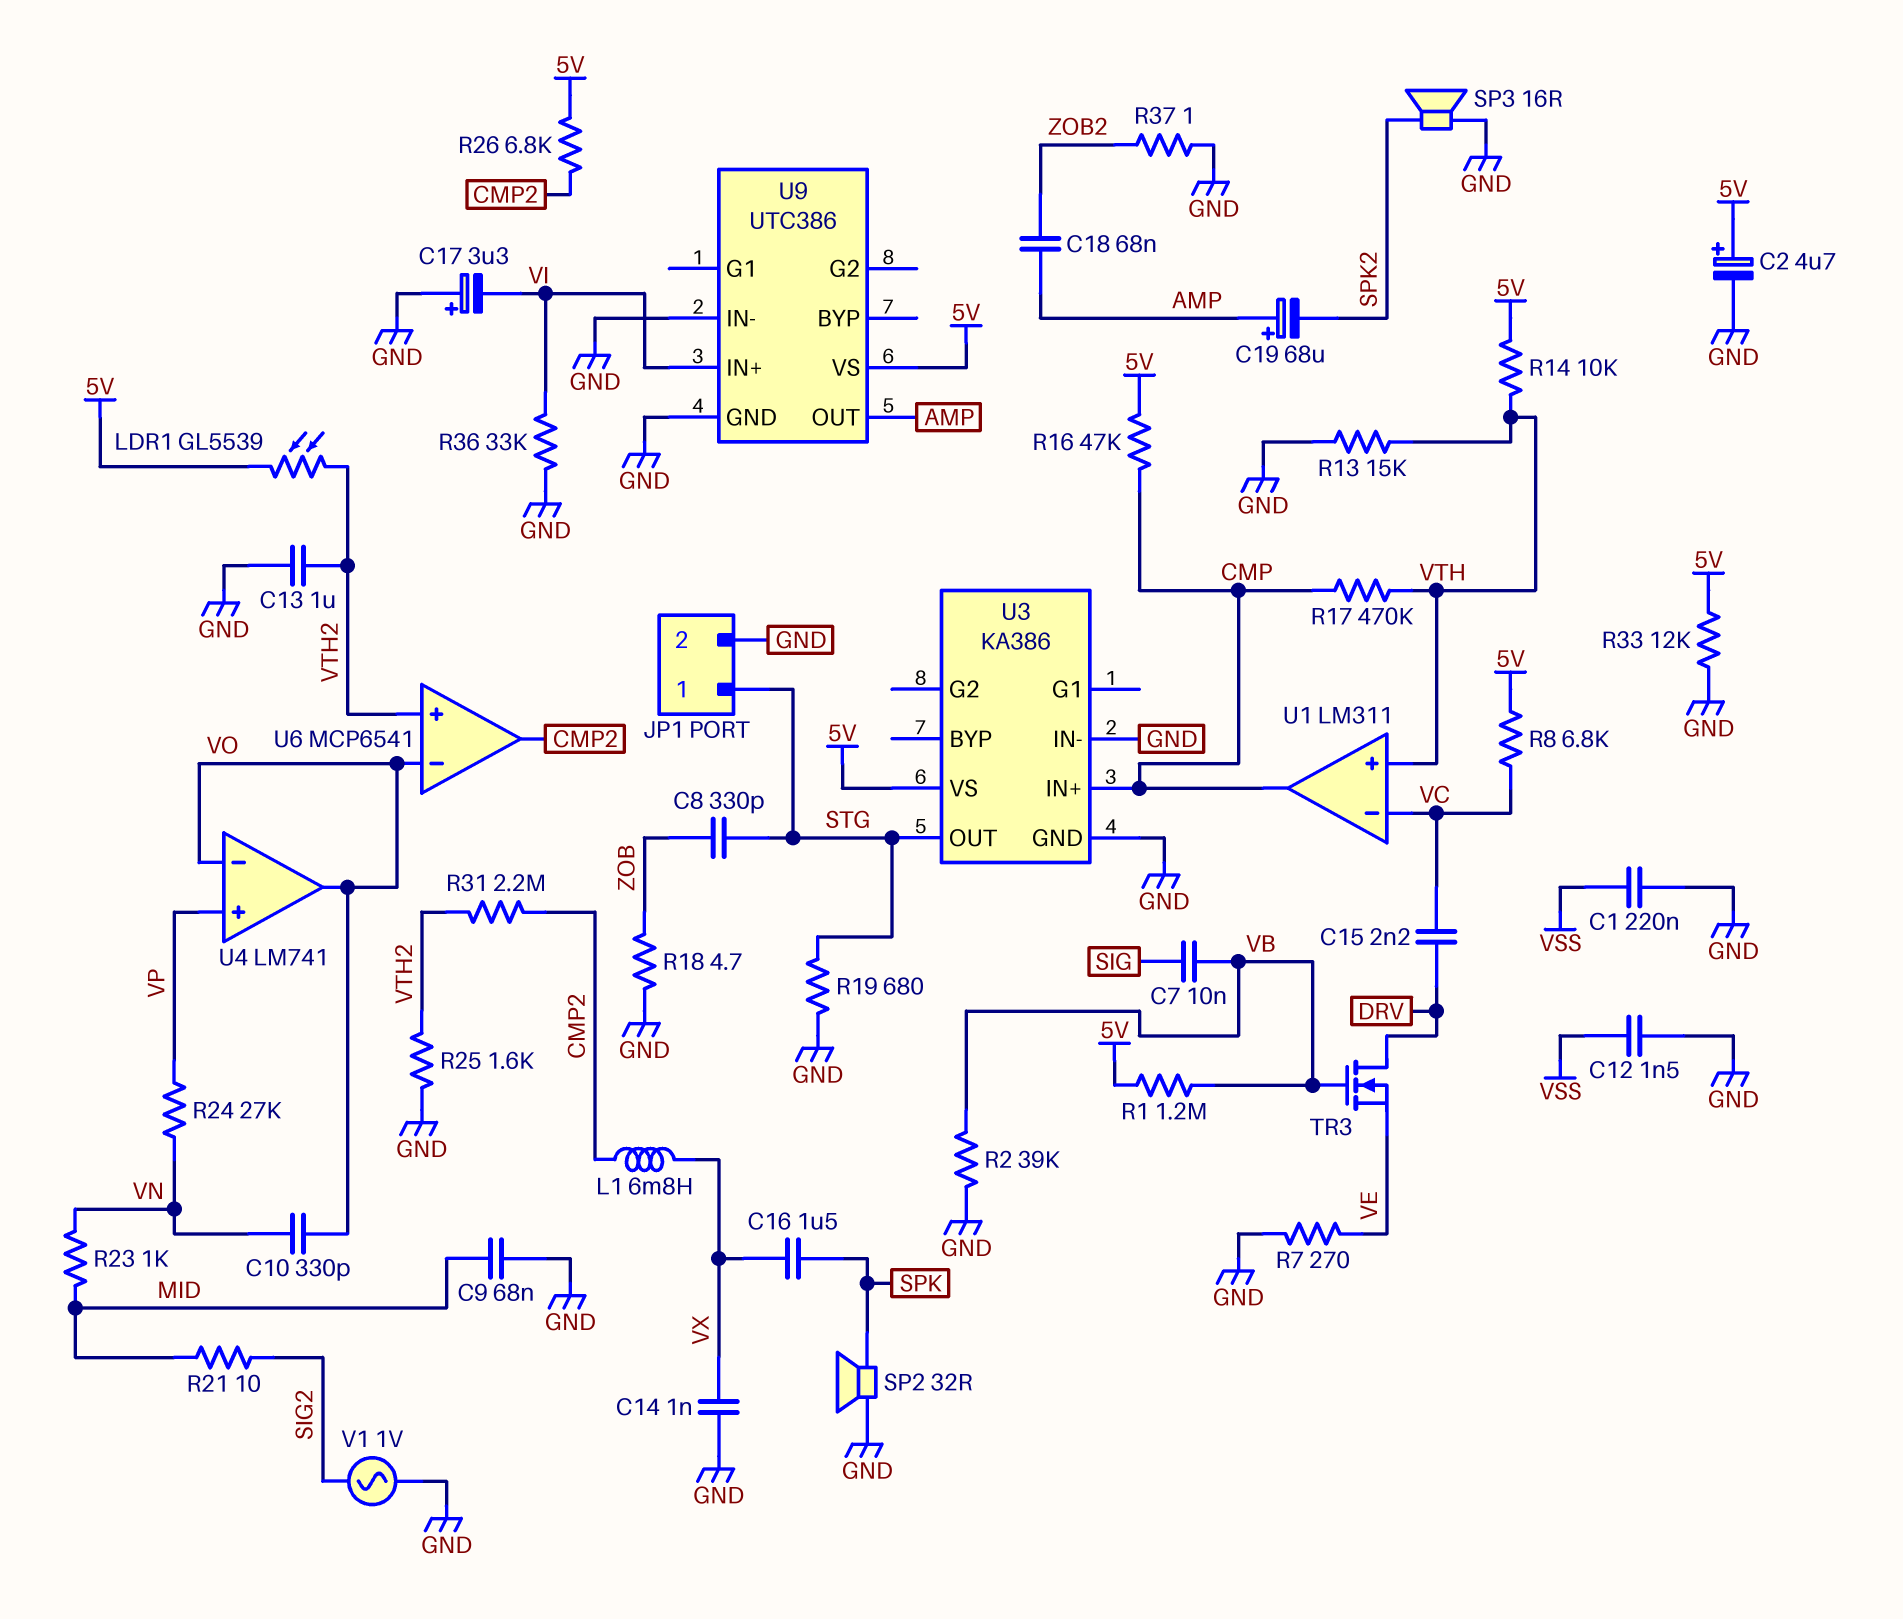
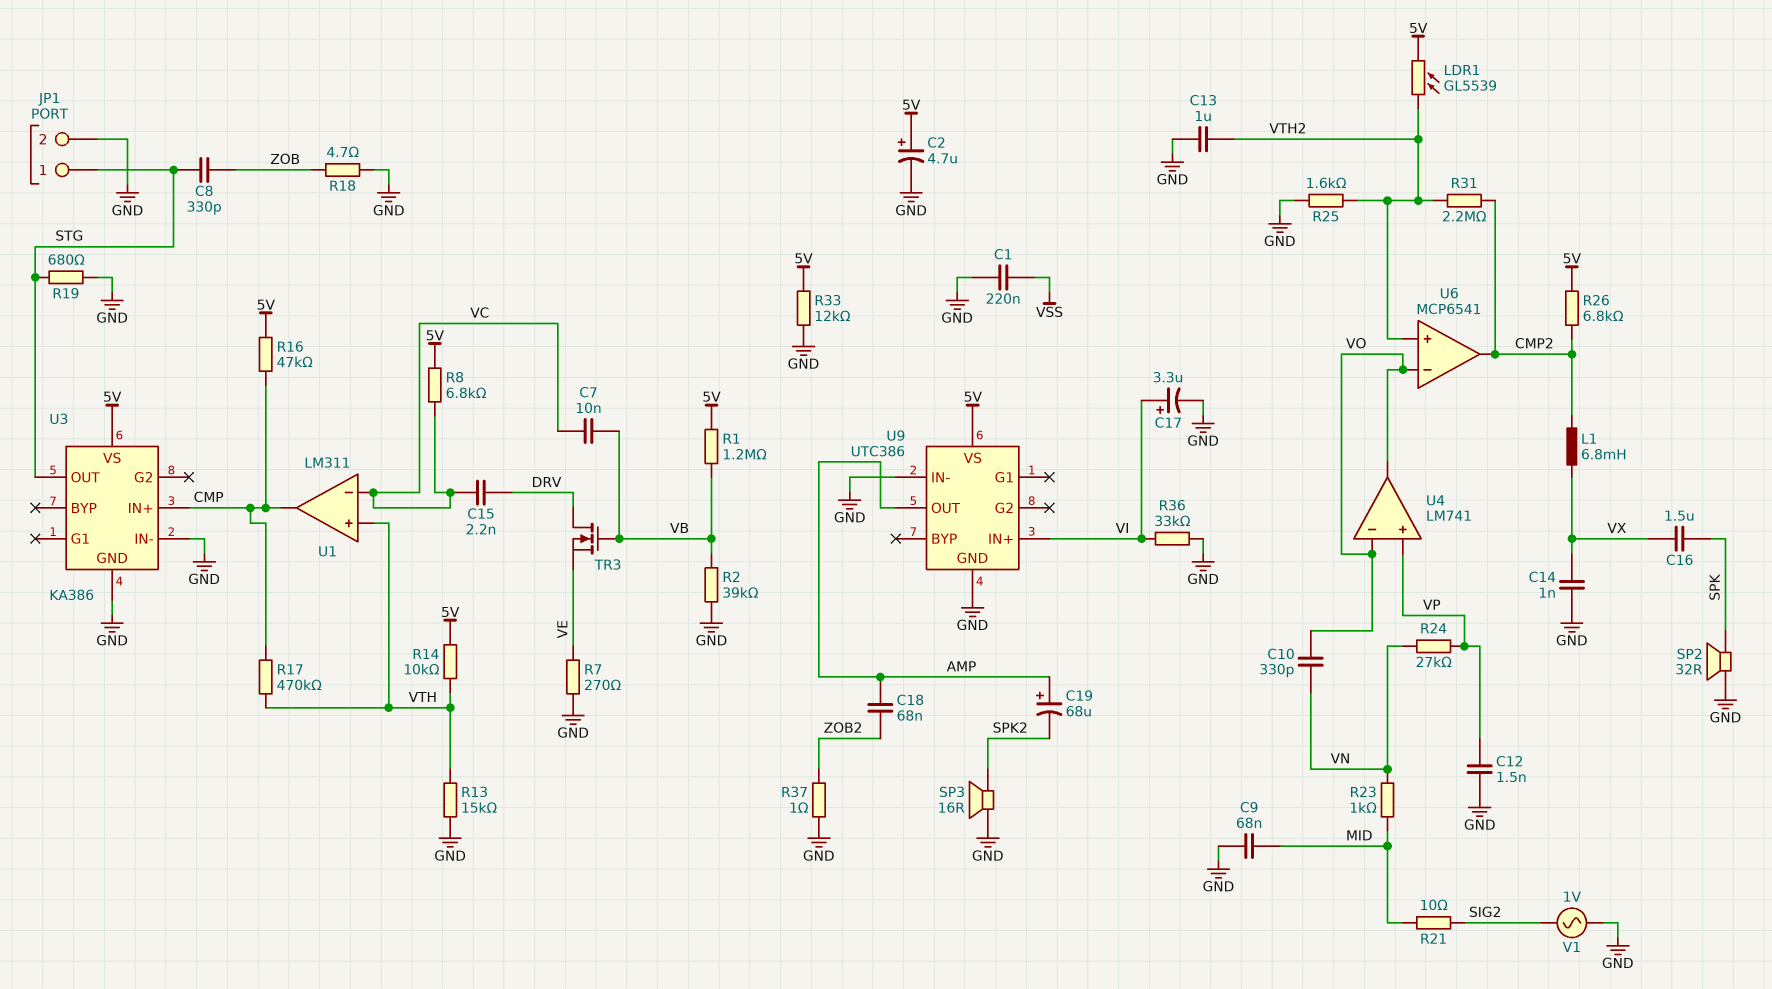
C7: 10nF (SIG, VB) -> 10nF (VB, VC)
C12: 1.5nF (GND, VSS) -> 1.5nF (GND, VP)
C17: 3.3uF (plus GND, minus VI) -> 3.3uF (plus VI, minus GND)

